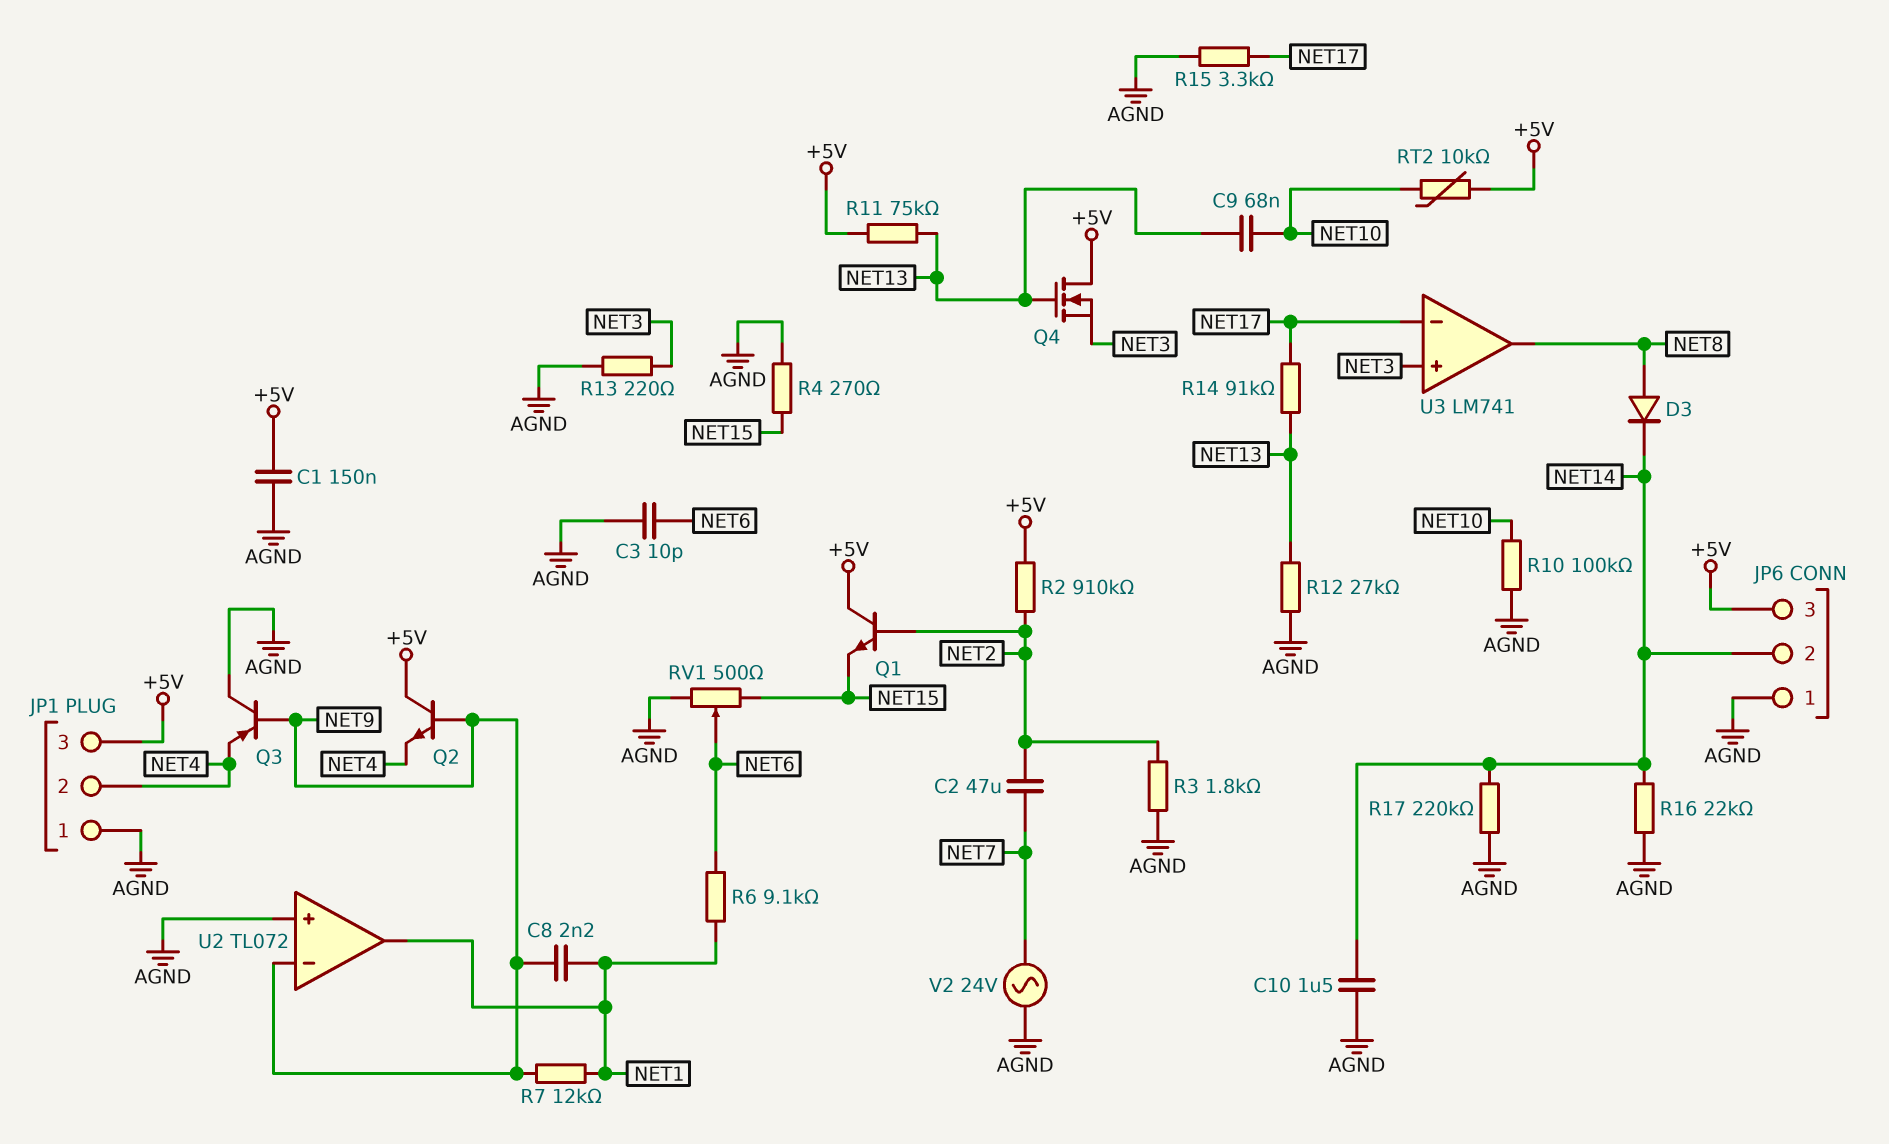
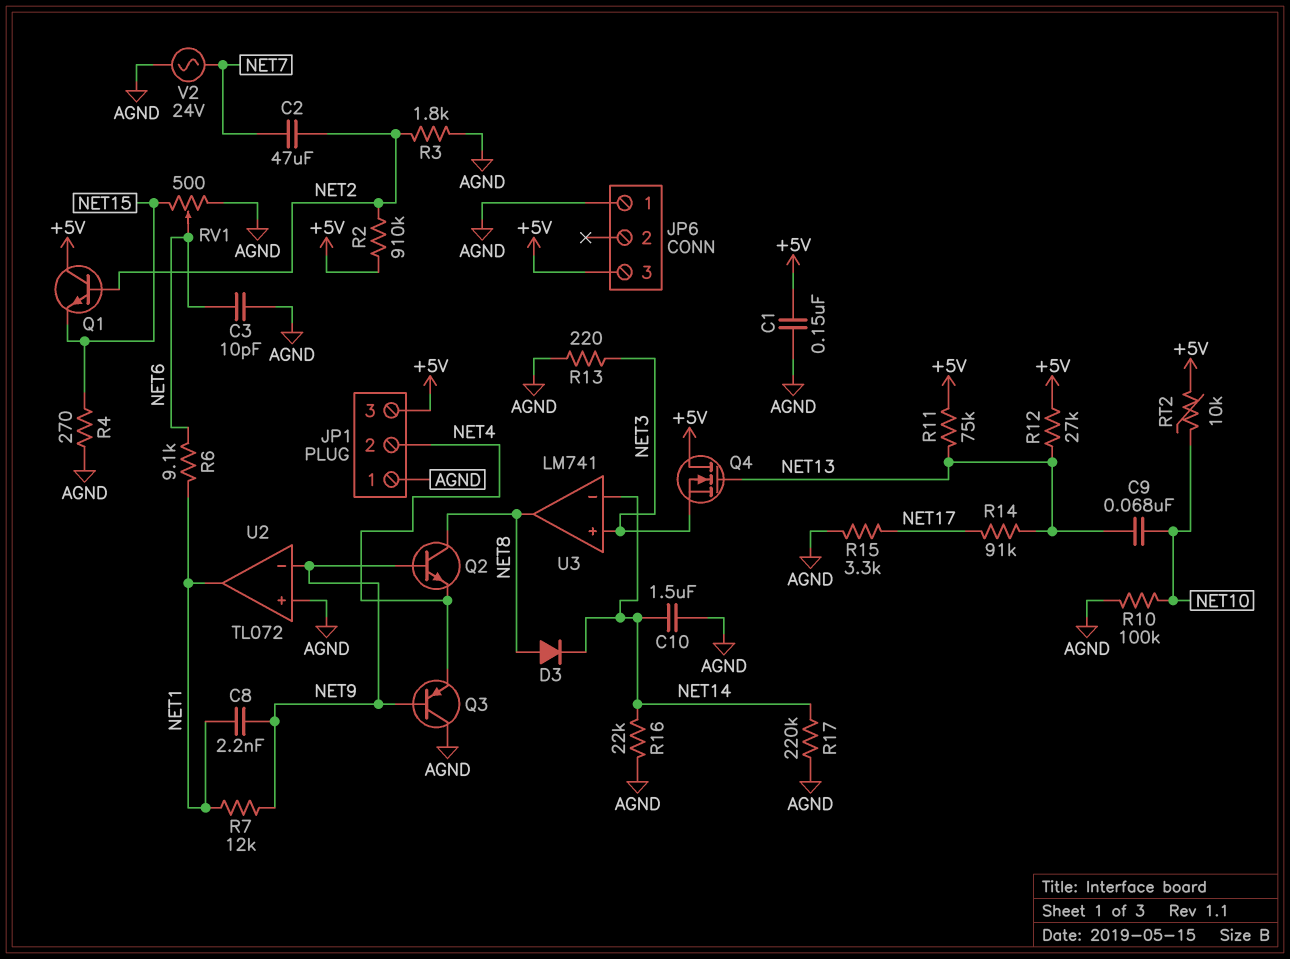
JP6 pin 2: NET14 -> none
Q2: NPN (B NET9, C +5V, E NET4) -> NPN (B NET9, C NET8, E NET4)
R12: 27k (AGND, NET13) -> 27k (+5V, NET13)
U3 pin in-: NET17 -> NET14

